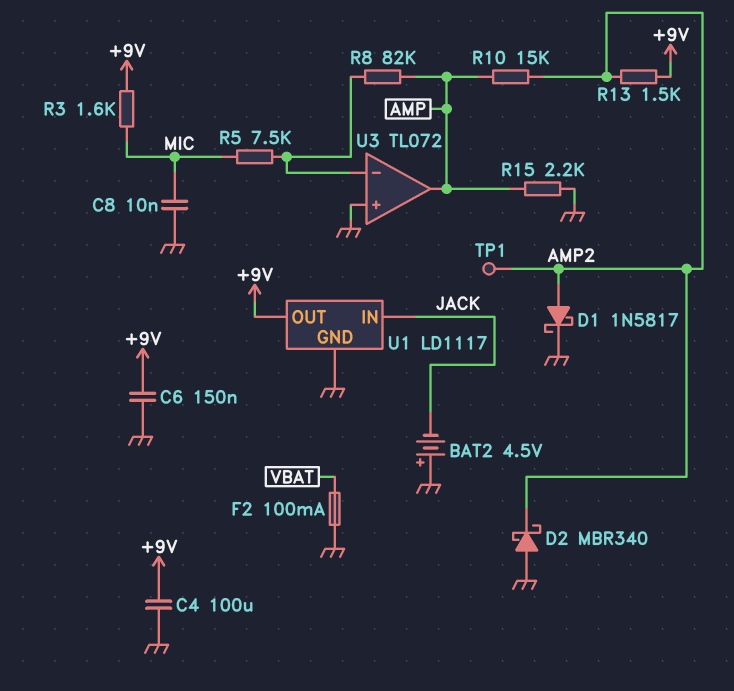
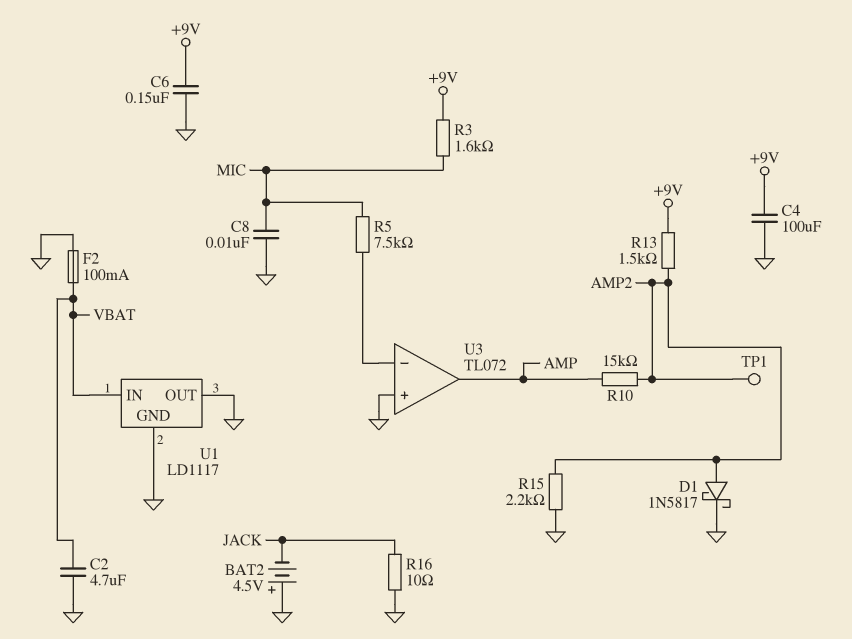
C2: none -> 4.7uF (GND, VBAT)
D2: schottky MBR340 (A GND, K AMP2) -> none
R8: 82k (AMP, U3/in-) -> none
R15: 2.2k (AMP, GND) -> 2.2k (AMP2, GND)
R16: none -> 10 (GND, JACK)
U1 pin IN: JACK -> VBAT
U1 pin OUT: +9V -> GND

